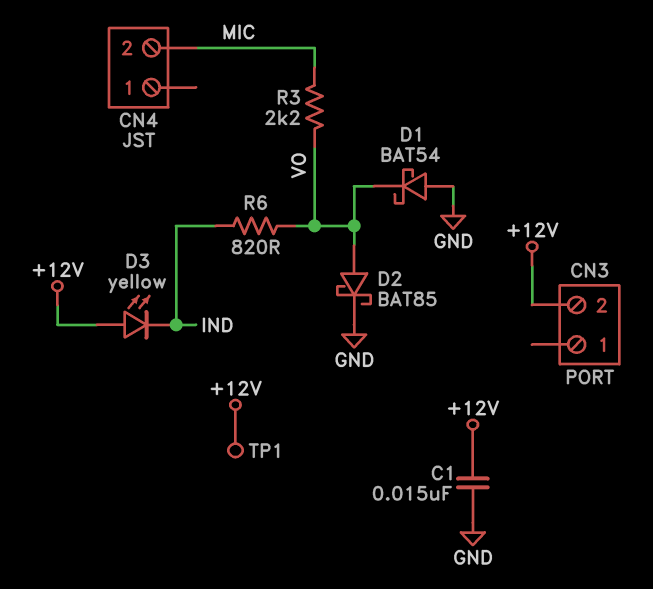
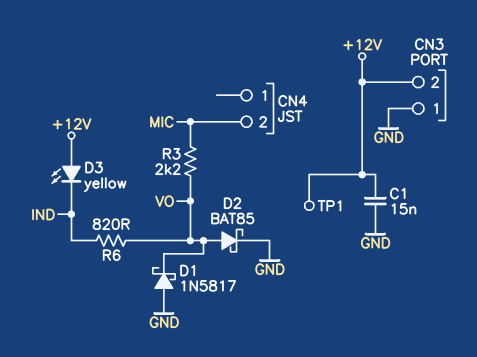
CN3 pin 1: none -> GND
D1: schottky BAT54 (A GND, K VO) -> schottky 1N5817 (A GND, K VO)

